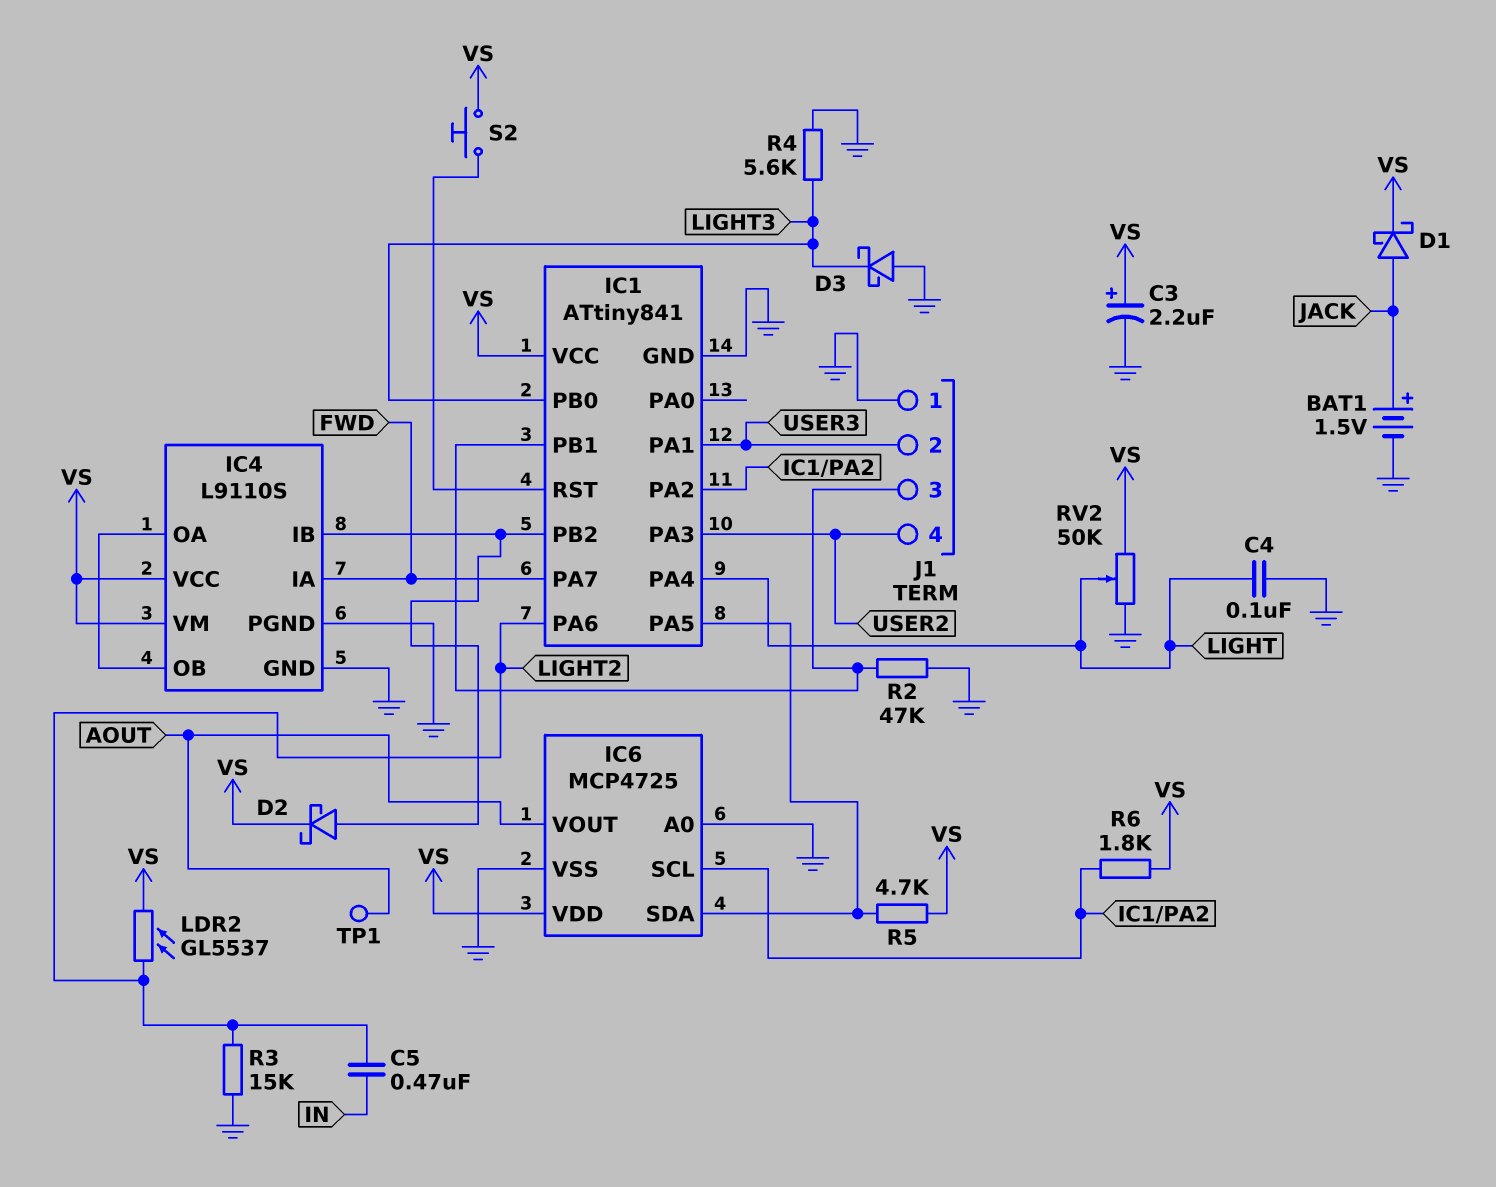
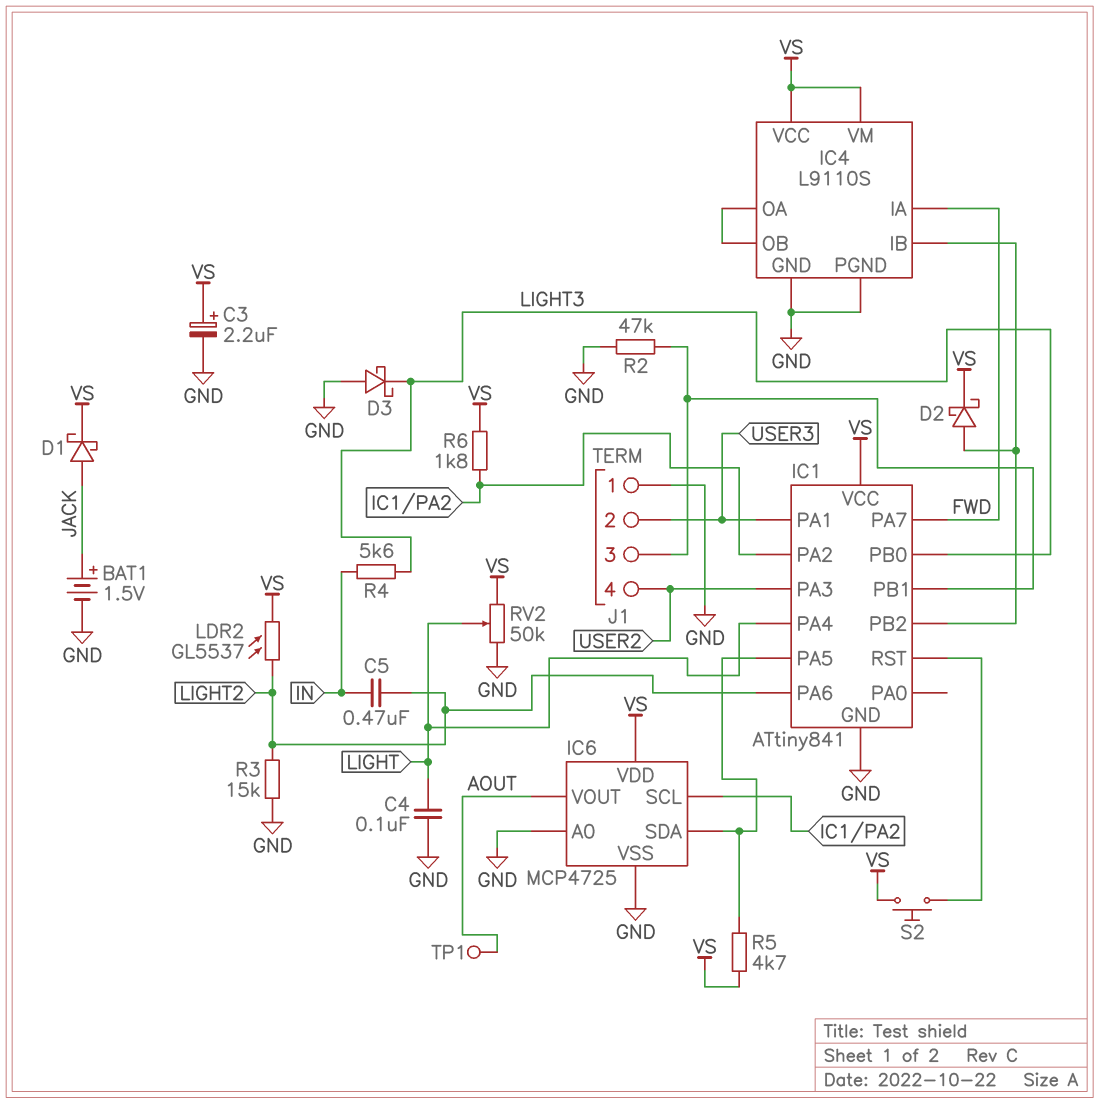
R4: 5.6k (GND, LIGHT3) -> 5.6k (IN, LIGHT3)

